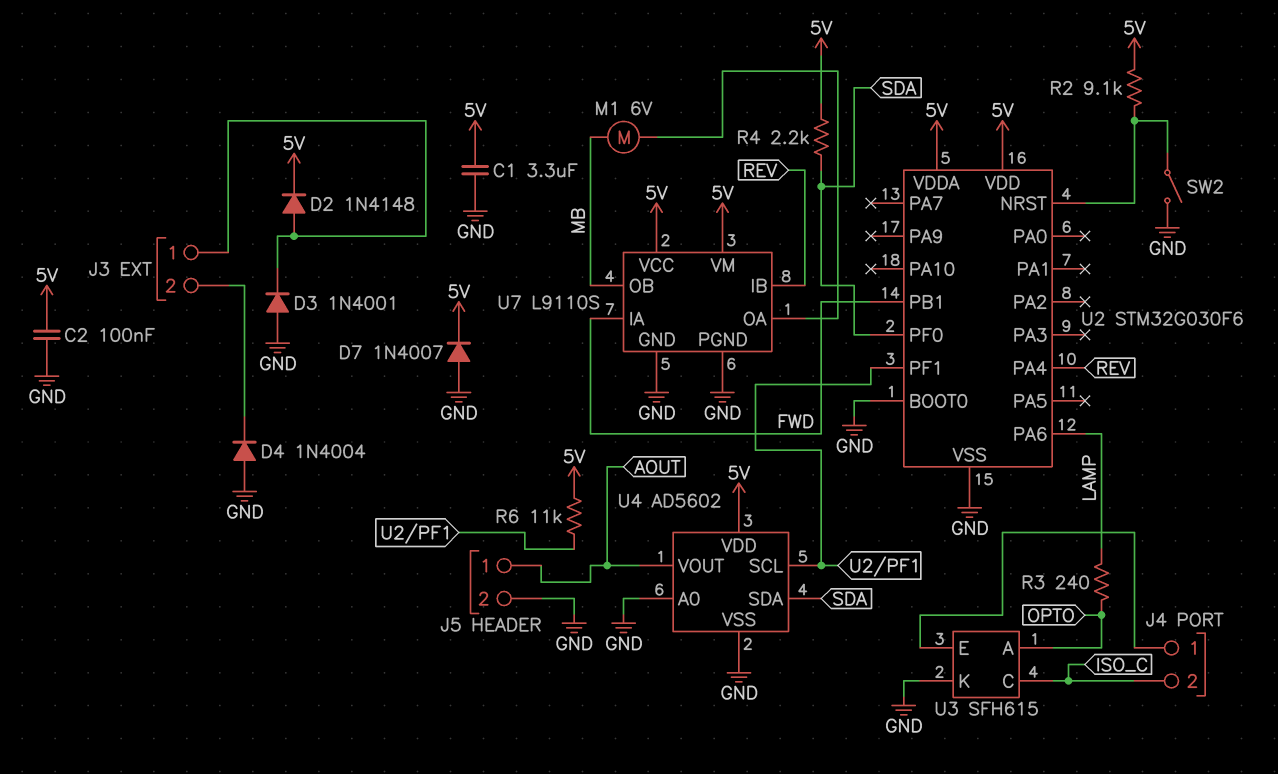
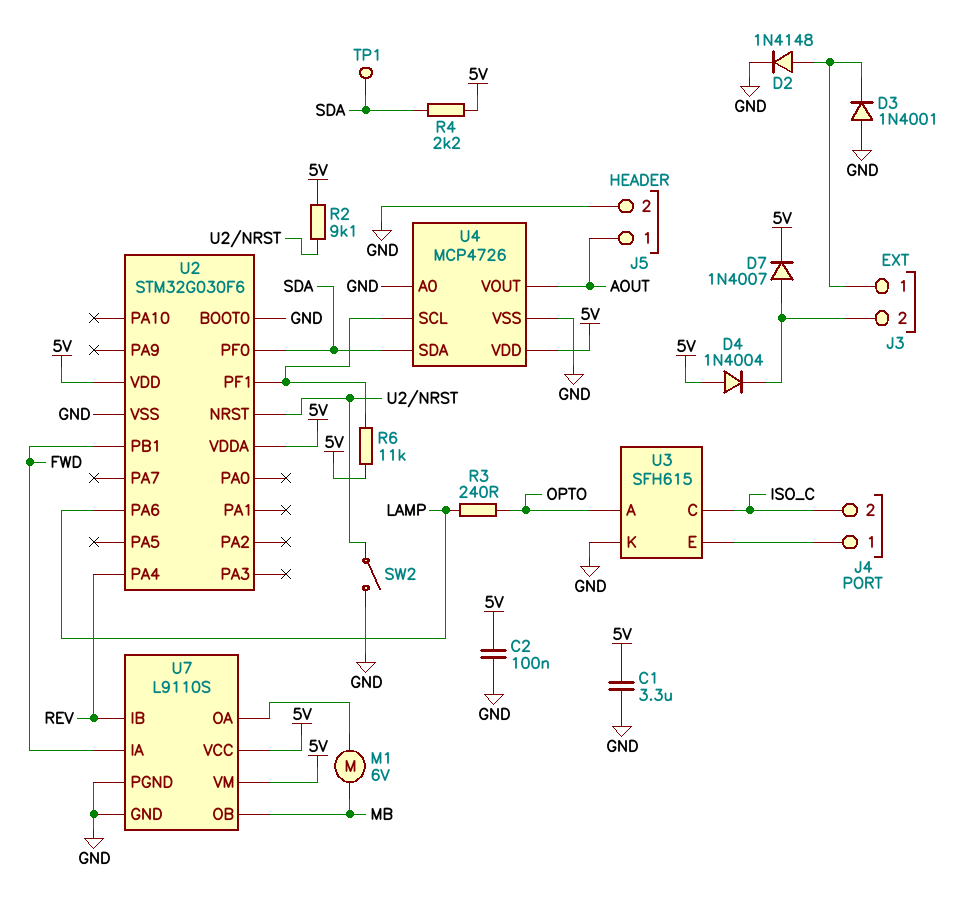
D2: diode 1N4148 (A J3/1, K 5V) -> diode 1N4148 (A J3/1, K GND)
D4: diode 1N4004 (A GND, K J3/2) -> diode 1N4004 (A 5V, K J3/2)
D7: diode 1N4007 (A GND, K 5V) -> diode 1N4007 (A J3/2, K 5V)
TP1: none -> test point (SDA)
U4: AD5602 -> MCP4726

